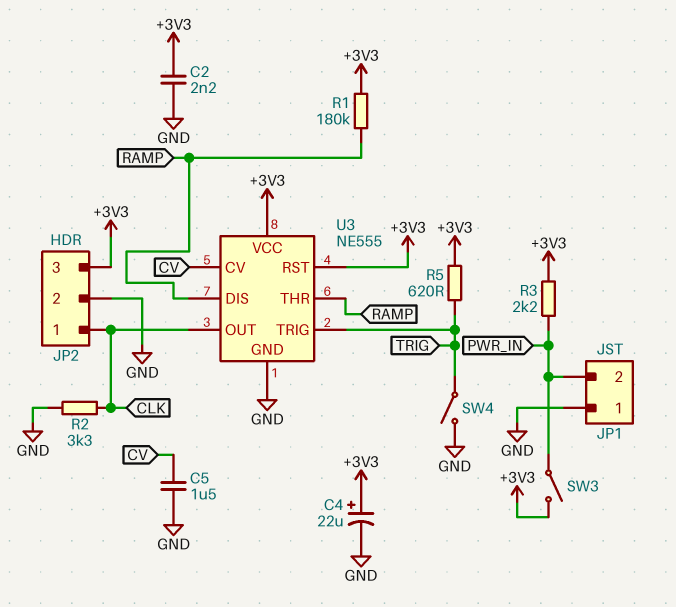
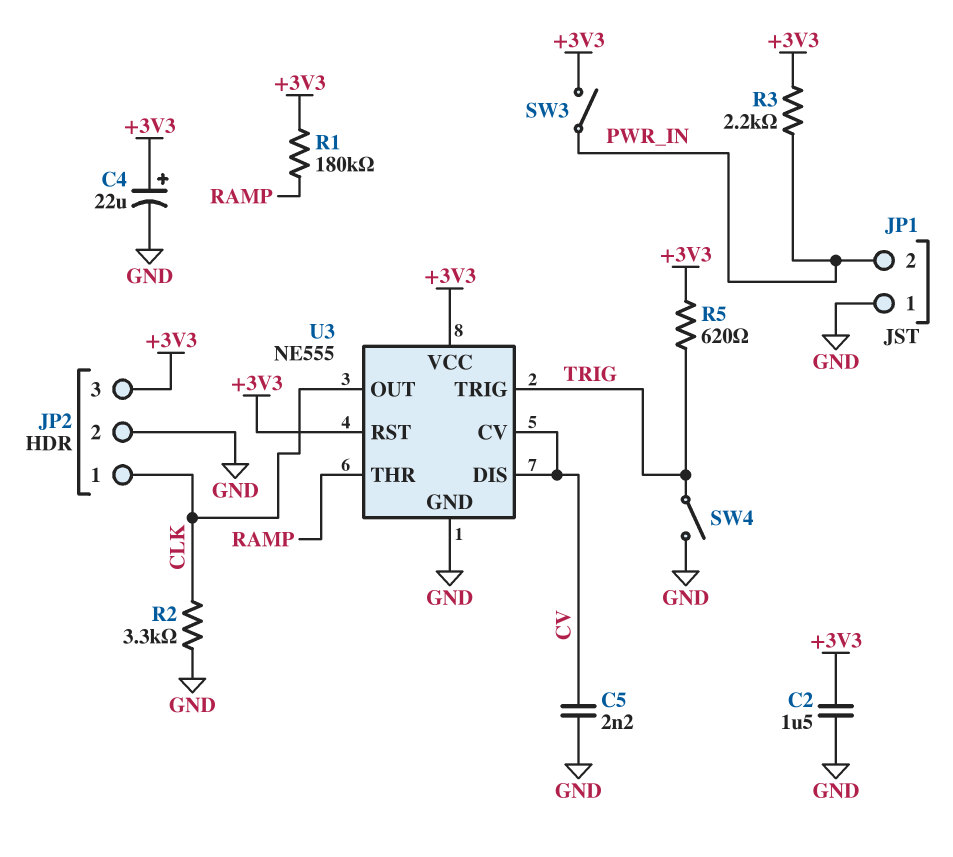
C2: 2.2nF (+3V3, GND) -> 1.5uF (+3V3, GND)
C5: 1.5uF (CV, GND) -> 2.2nF (CV, GND)
U3 pin DIS: RAMP -> CV

